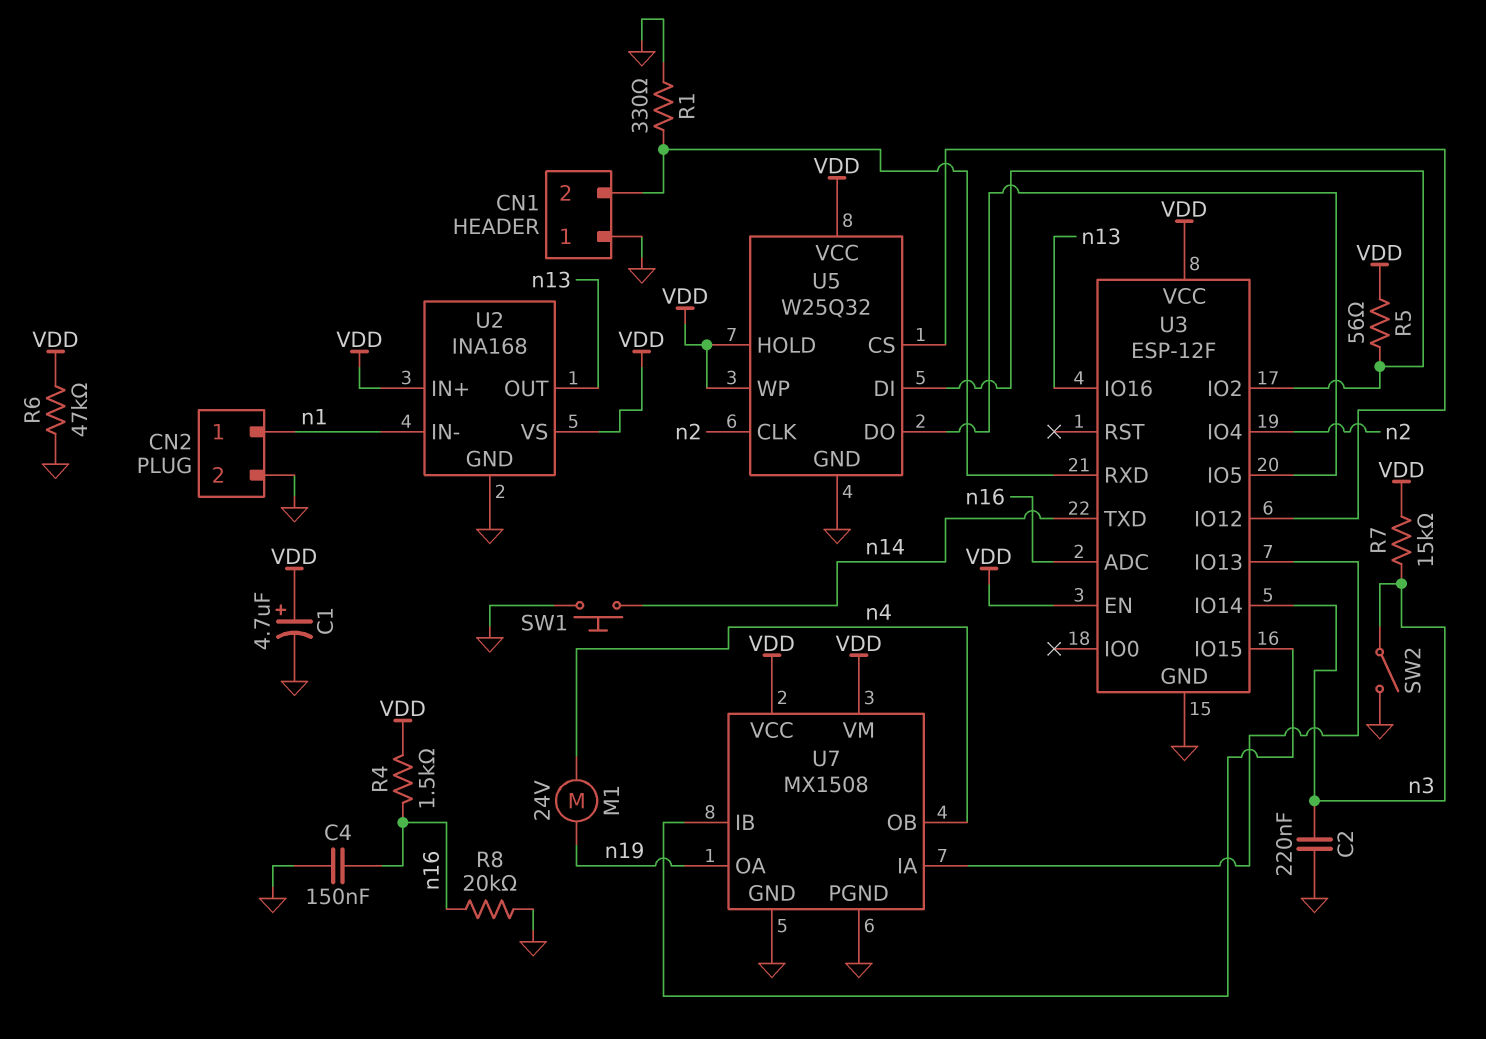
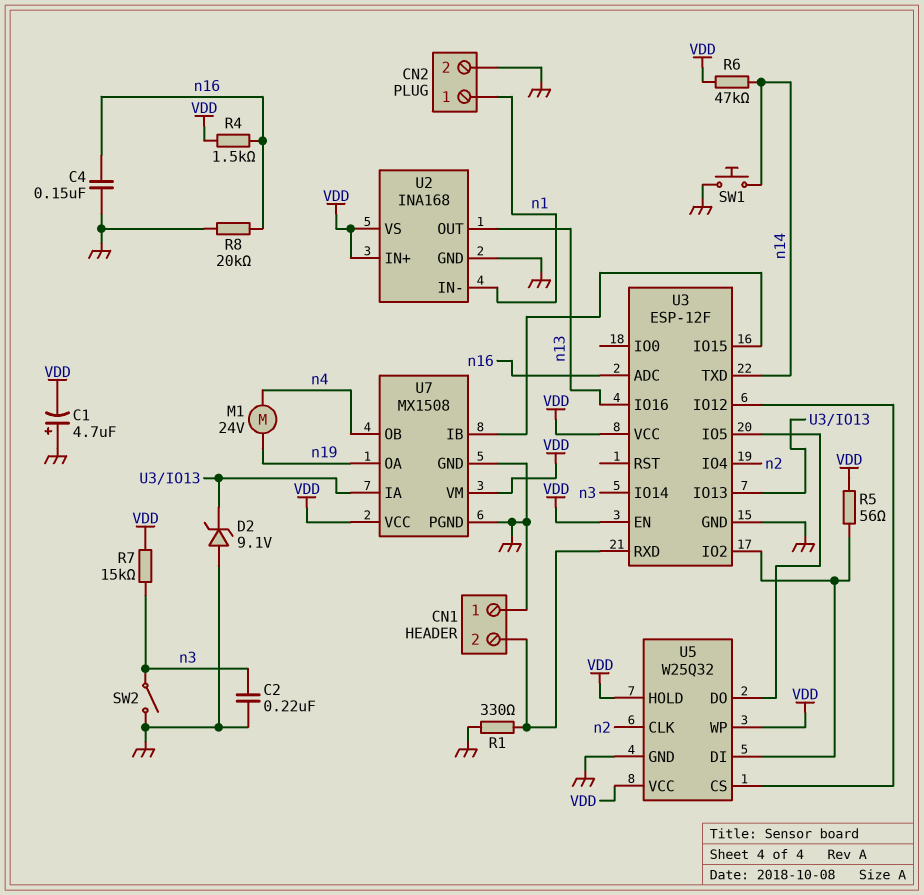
C1: 4.7uF (plus VDD, minus GND) -> 4.7uF (plus GND, minus VDD)
D2: none -> zener 9.1V (A GND, K U3/IO13)
R6: 47k (GND, VDD) -> 47k (VDD, n14)

